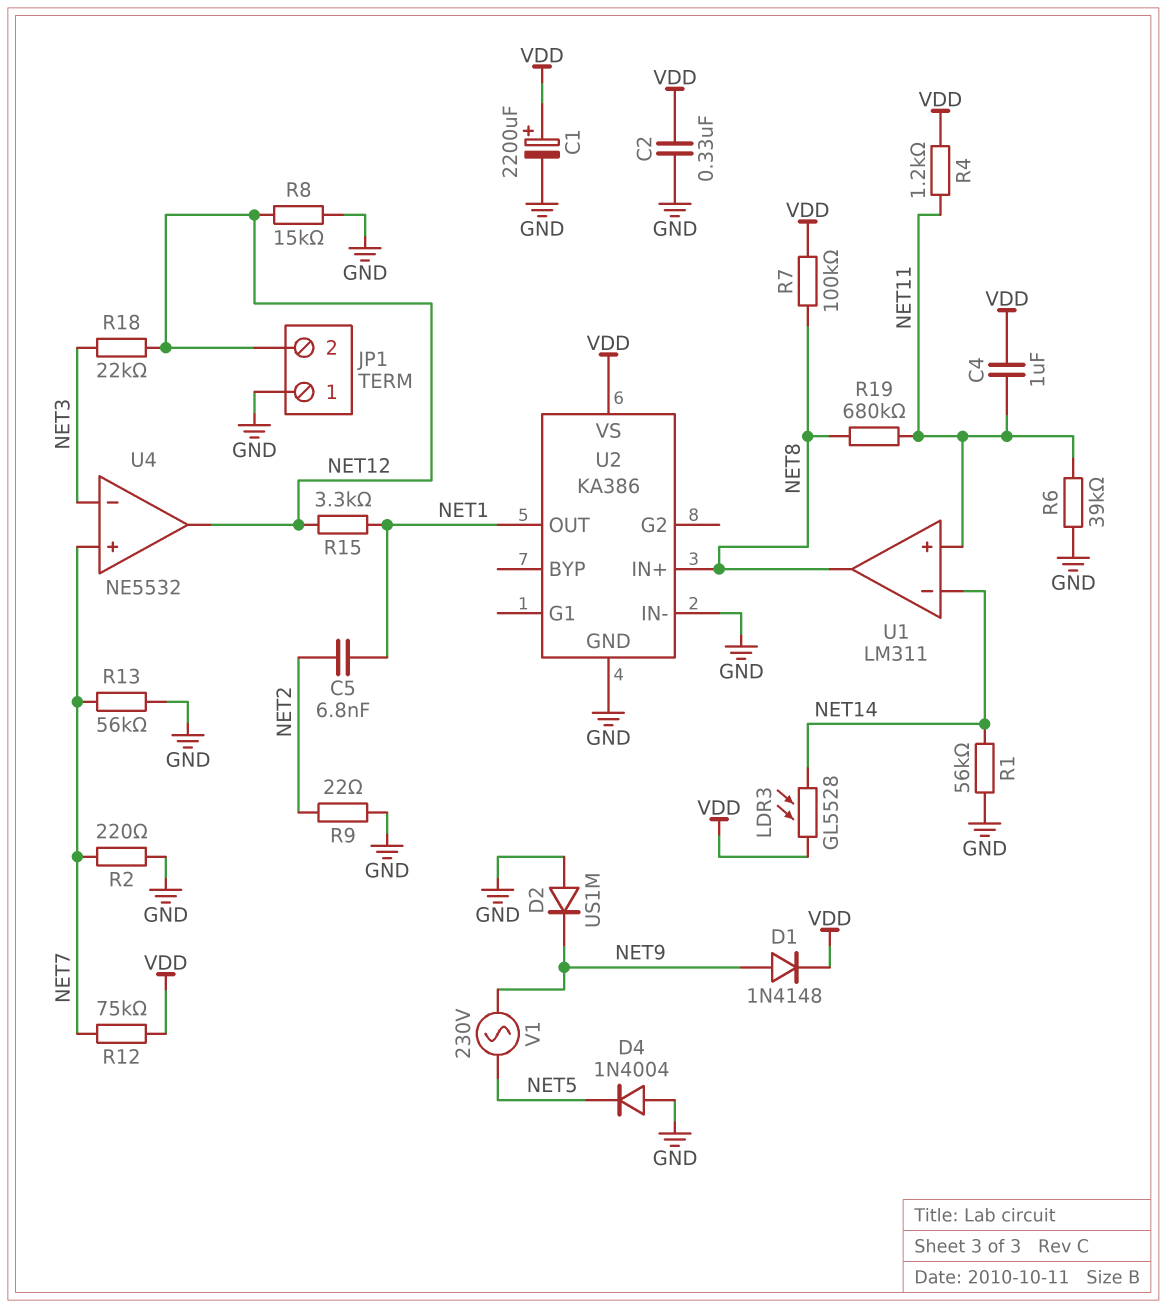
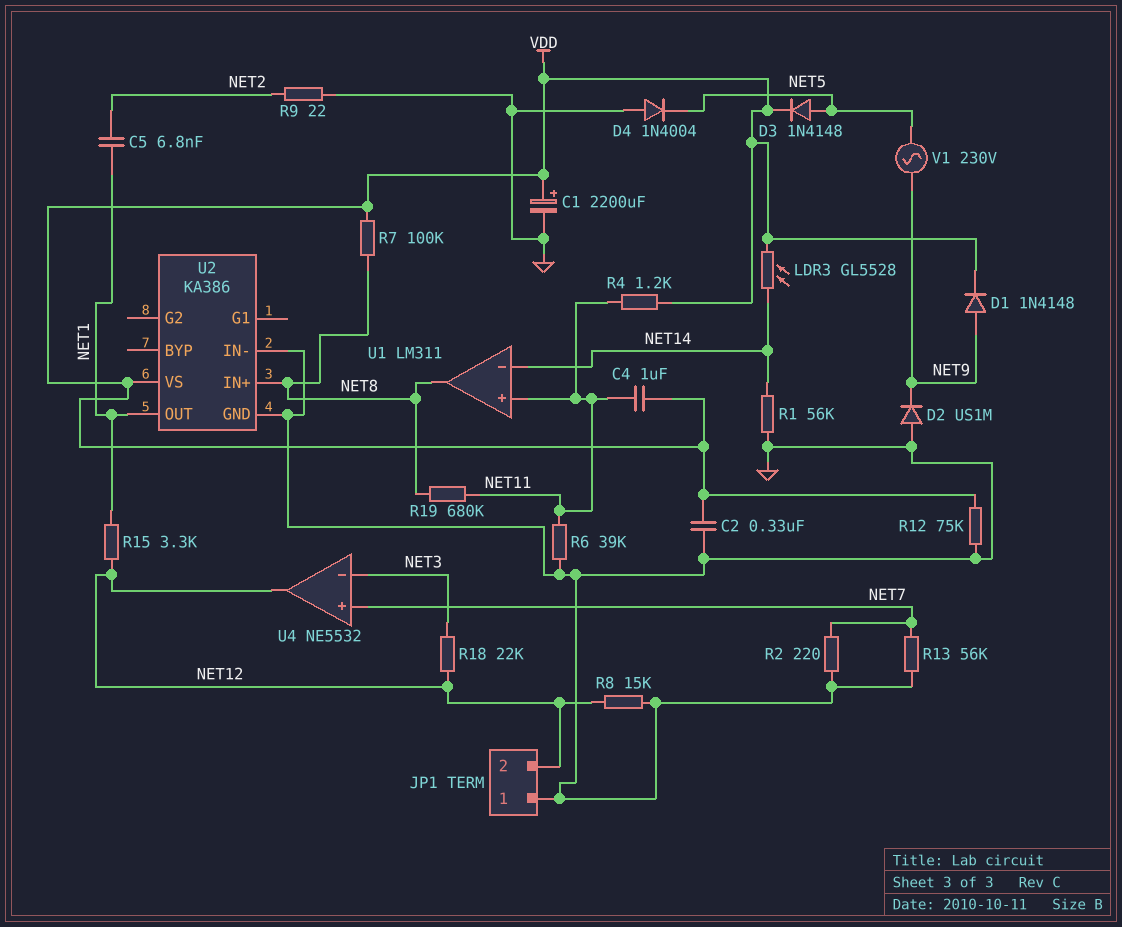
D3: none -> diode 1N4148 (A NET5, K VDD)
R12: 75k (NET7, VDD) -> 75k (GND, VDD)

